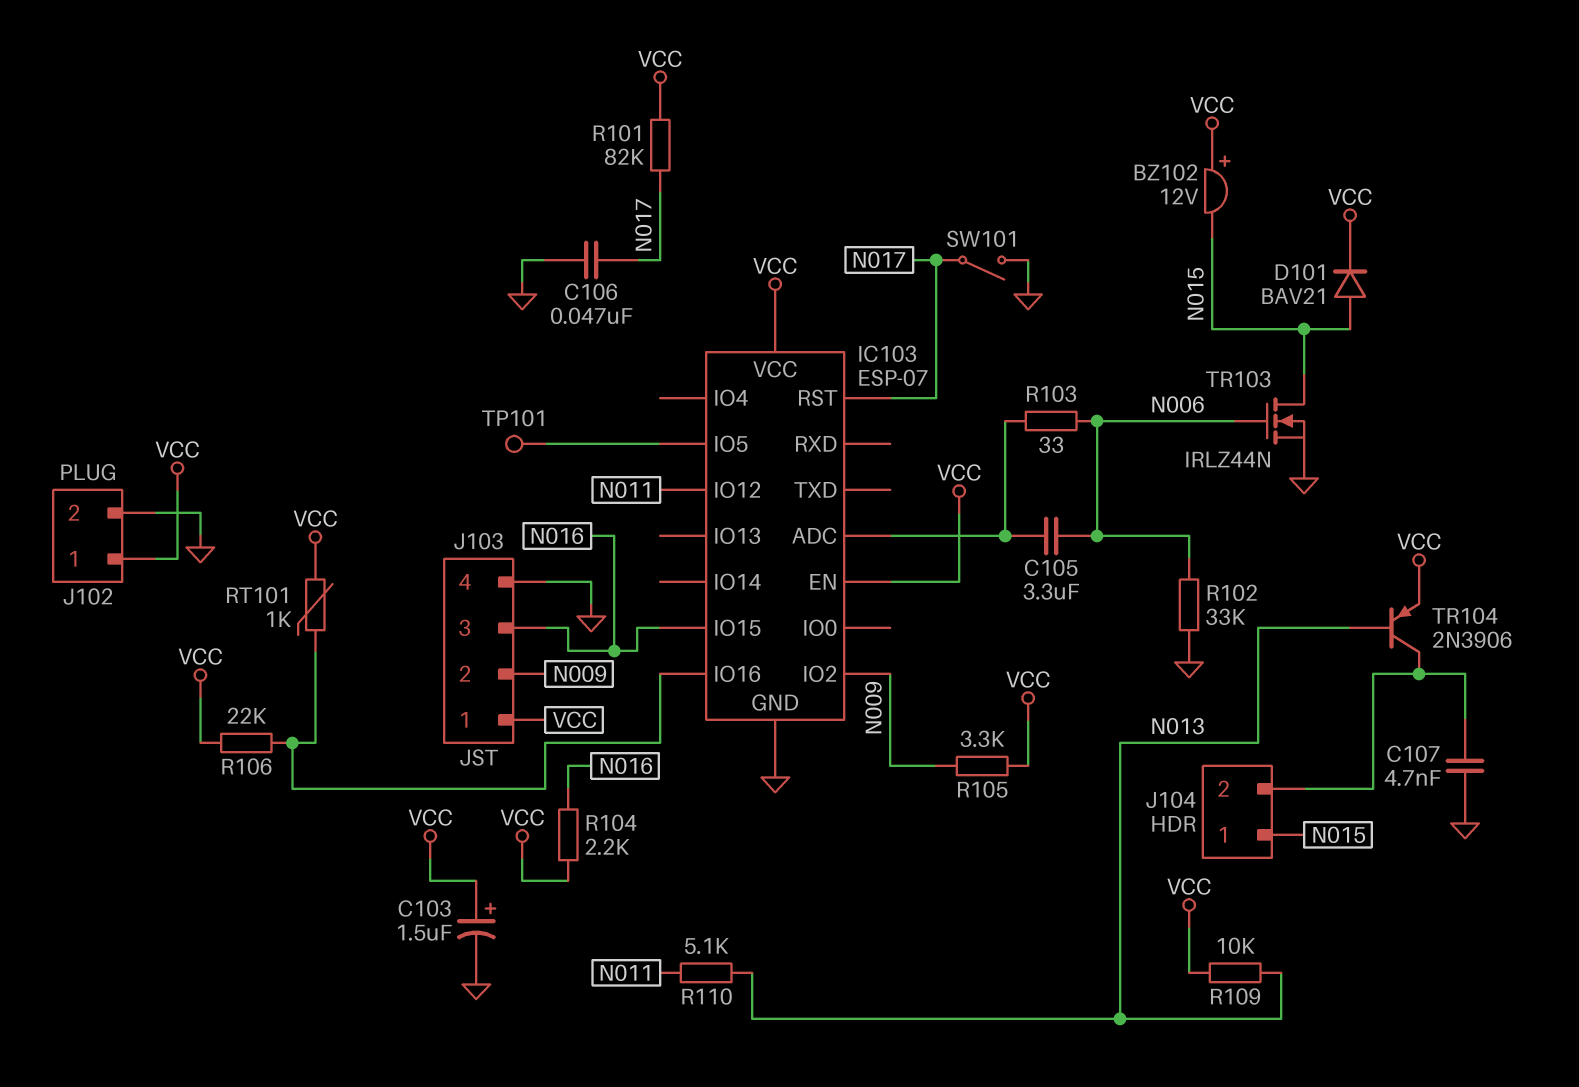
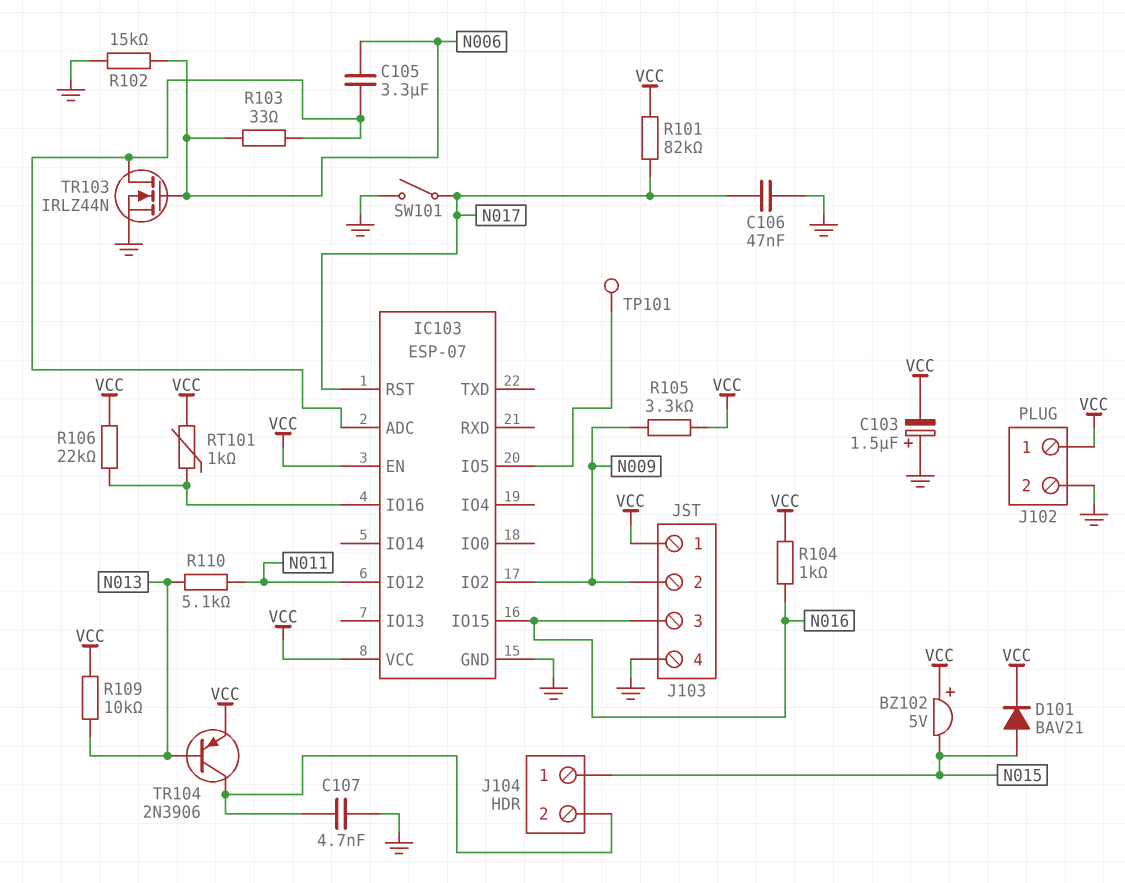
BZ102: buzzer 12V (plus VCC, minus N015) -> buzzer 5V (plus VCC, minus N015)
C103: 1.5uF (plus VCC, minus GND) -> 1.5uF (plus GND, minus VCC)
R102: 33k (GND, N006) -> 15k (GND, N006)
R104: 2.2k (N016, VCC) -> 1k (N016, VCC)
TR103: NMOS IRLZ44N (G N006, D N015, S GND) -> NMOS IRLZ44N (G N006, D IC103/ADC, S GND)

